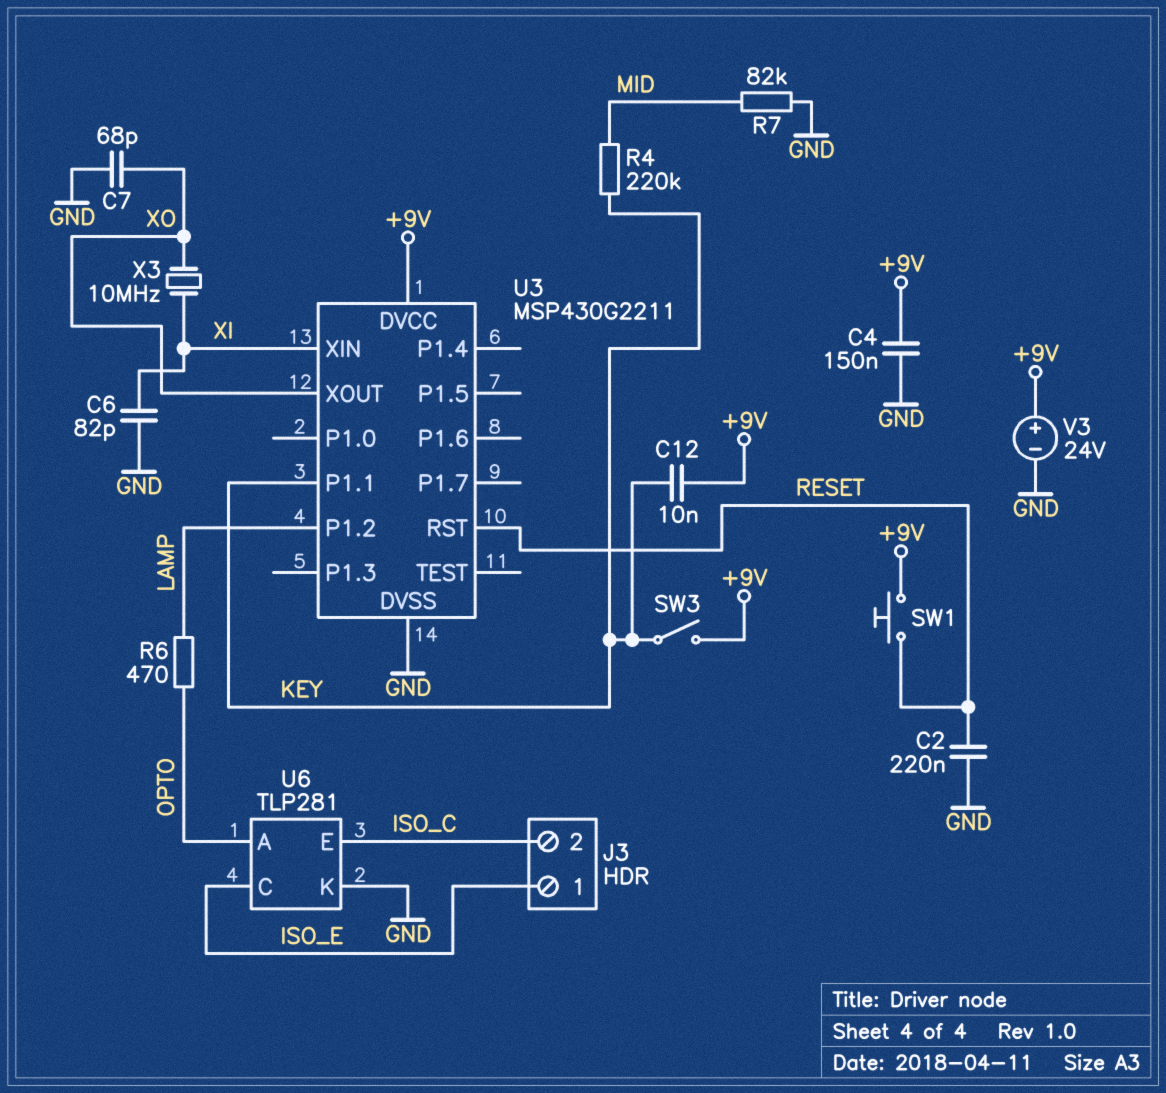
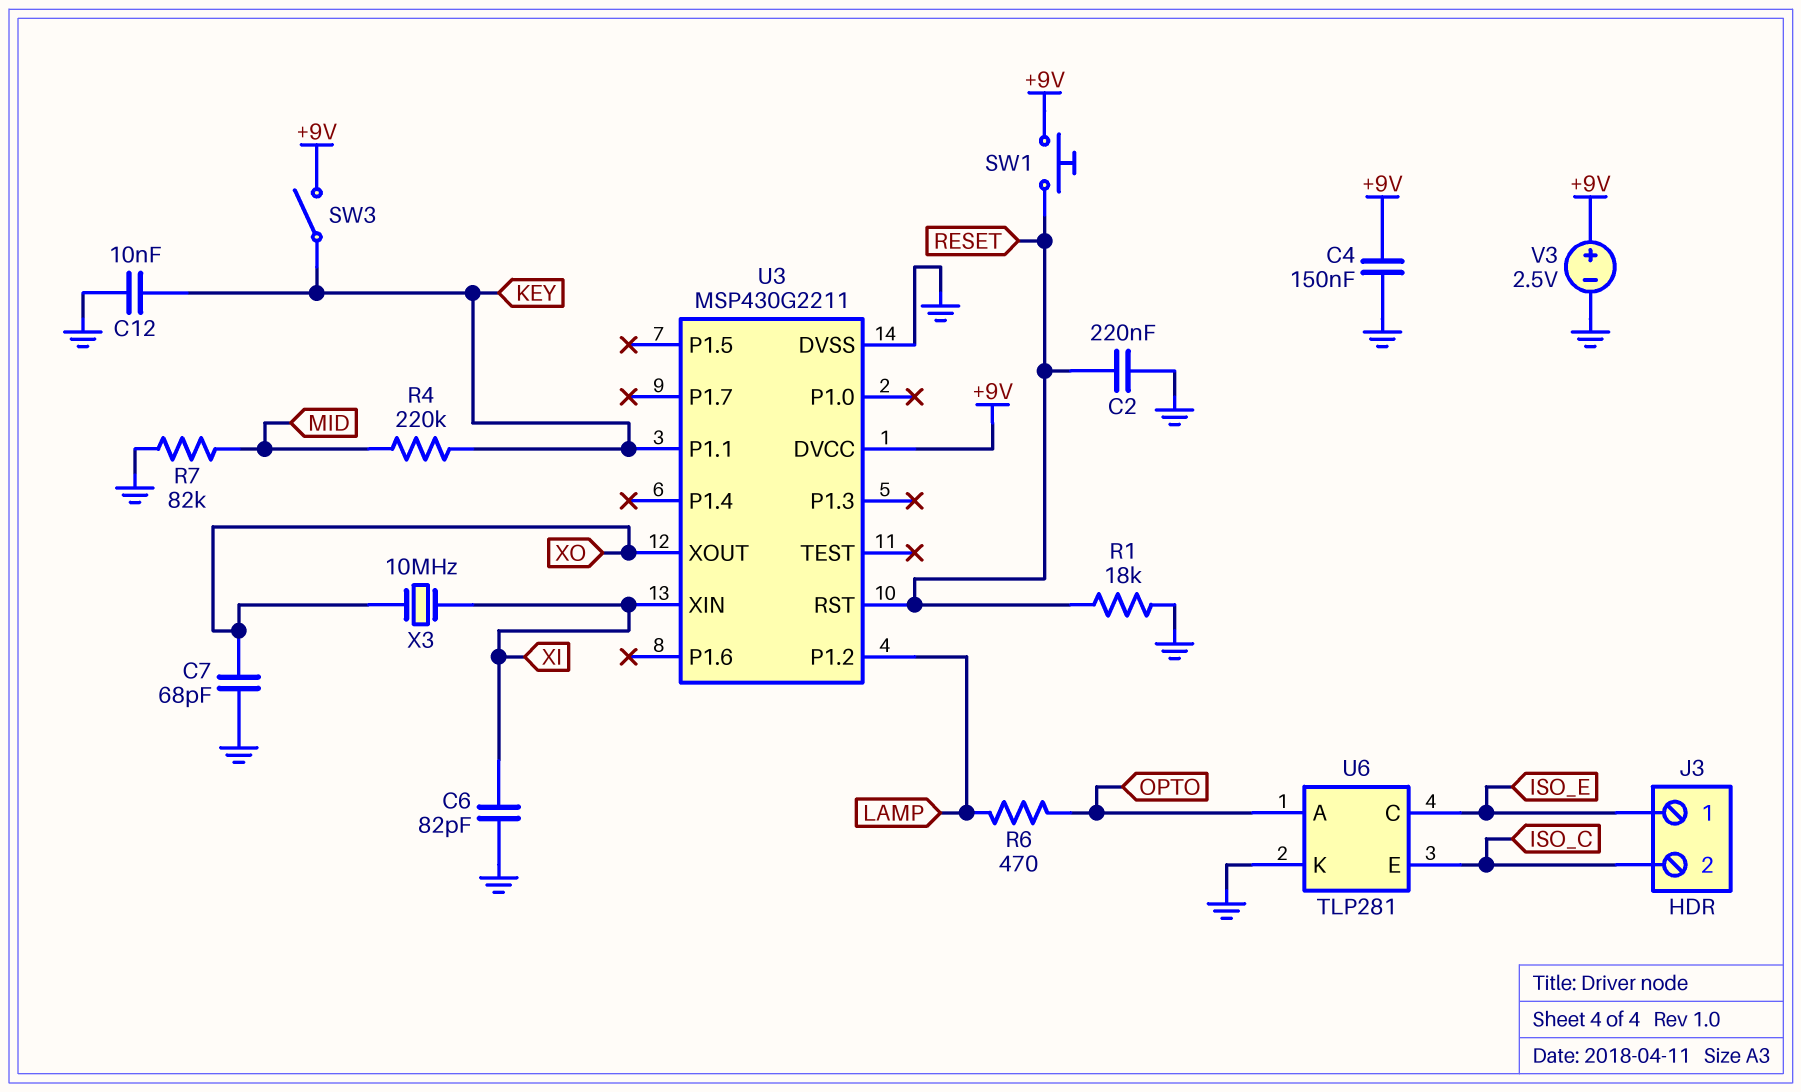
C12: 10nF (+9V, KEY) -> 10nF (GND, KEY)
R1: none -> 18k (GND, RESET)
V3: 24V (plus +9V, minus GND) -> 2.5V (plus +9V, minus GND)

